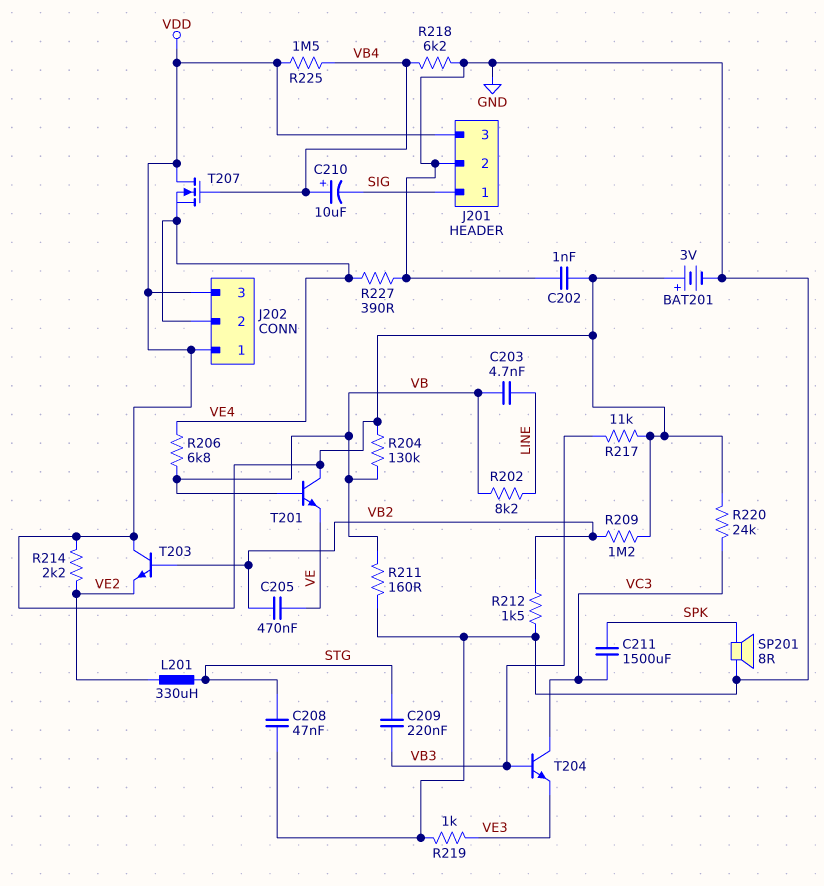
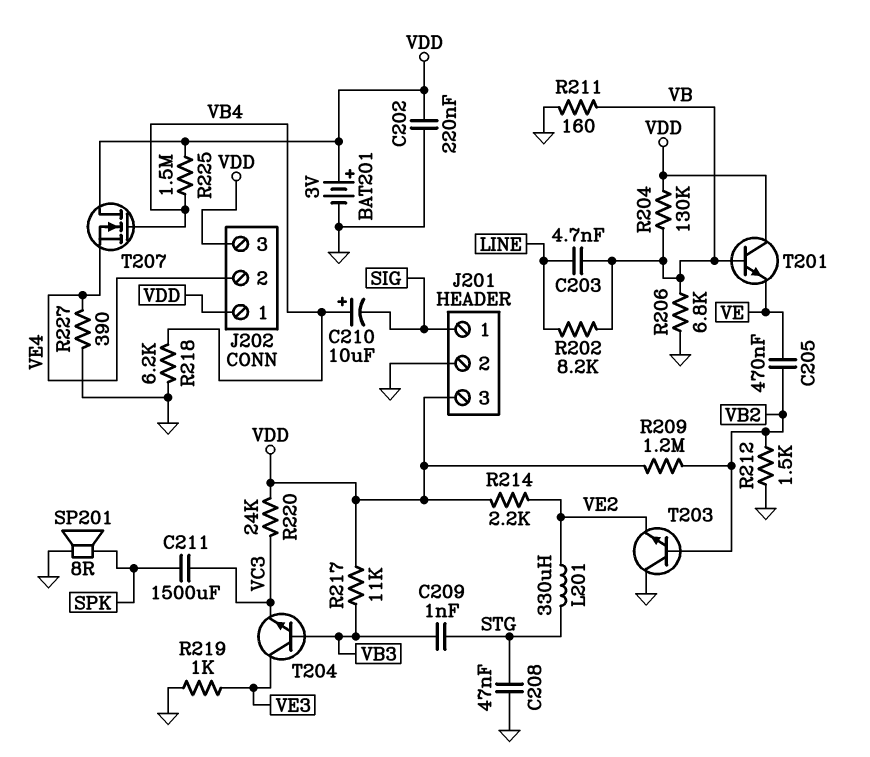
C202: 1nF (GND, VDD) -> 220nF (GND, VDD)
C209: 220nF (STG, VB3) -> 1nF (STG, VB3)
R206: 6.8k (VB, VE4) -> 6.8k (GND, VB)
T203: NPN (B VB2, C VDD, E VE2) -> NPN (B VB2, C GND, E VE2)
T204: NPN (B VB3, C VC3, E VE3) -> NPN (B VB3, C VE3, E VC3)

